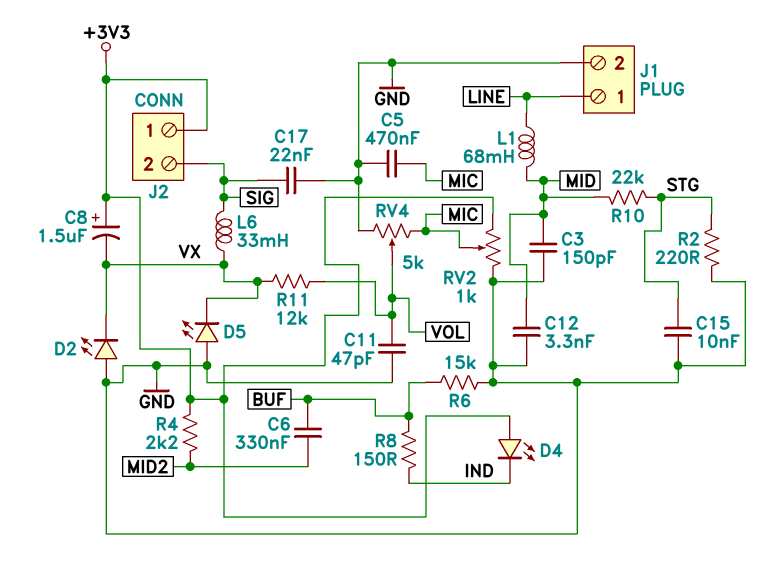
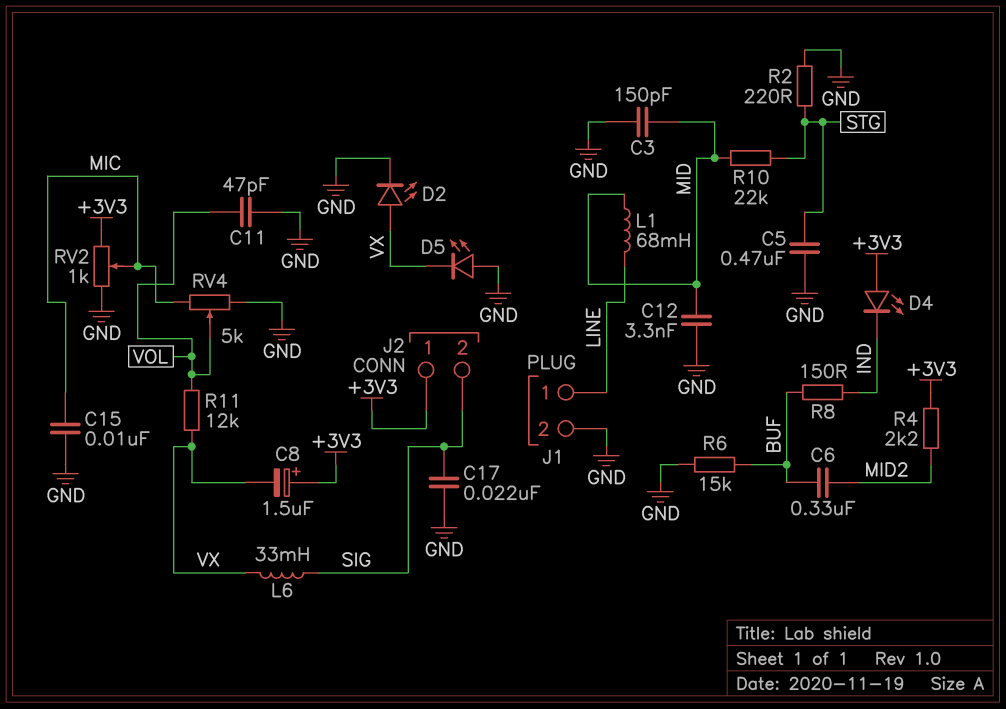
C5: 470nF (GND, MIC) -> 470nF (GND, STG)
C15: 10nF (GND, STG) -> 10nF (GND, MIC)
D2: LED (A GND, K VX) -> LED (A VX, K GND)

